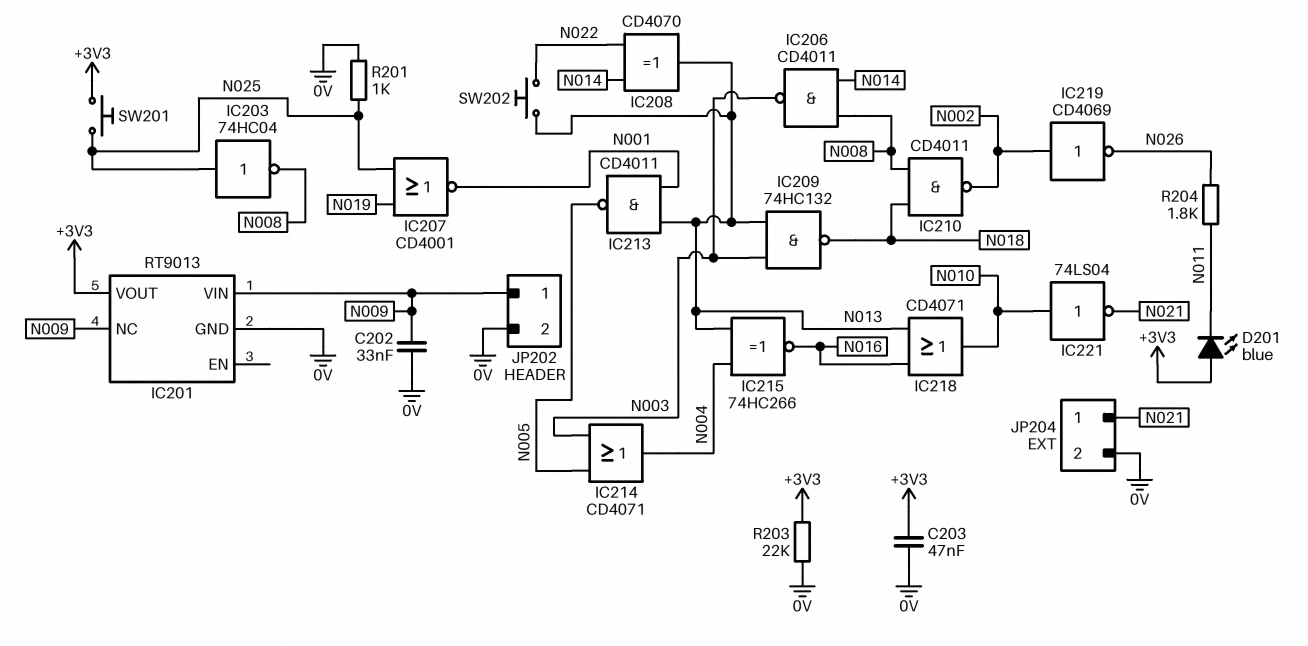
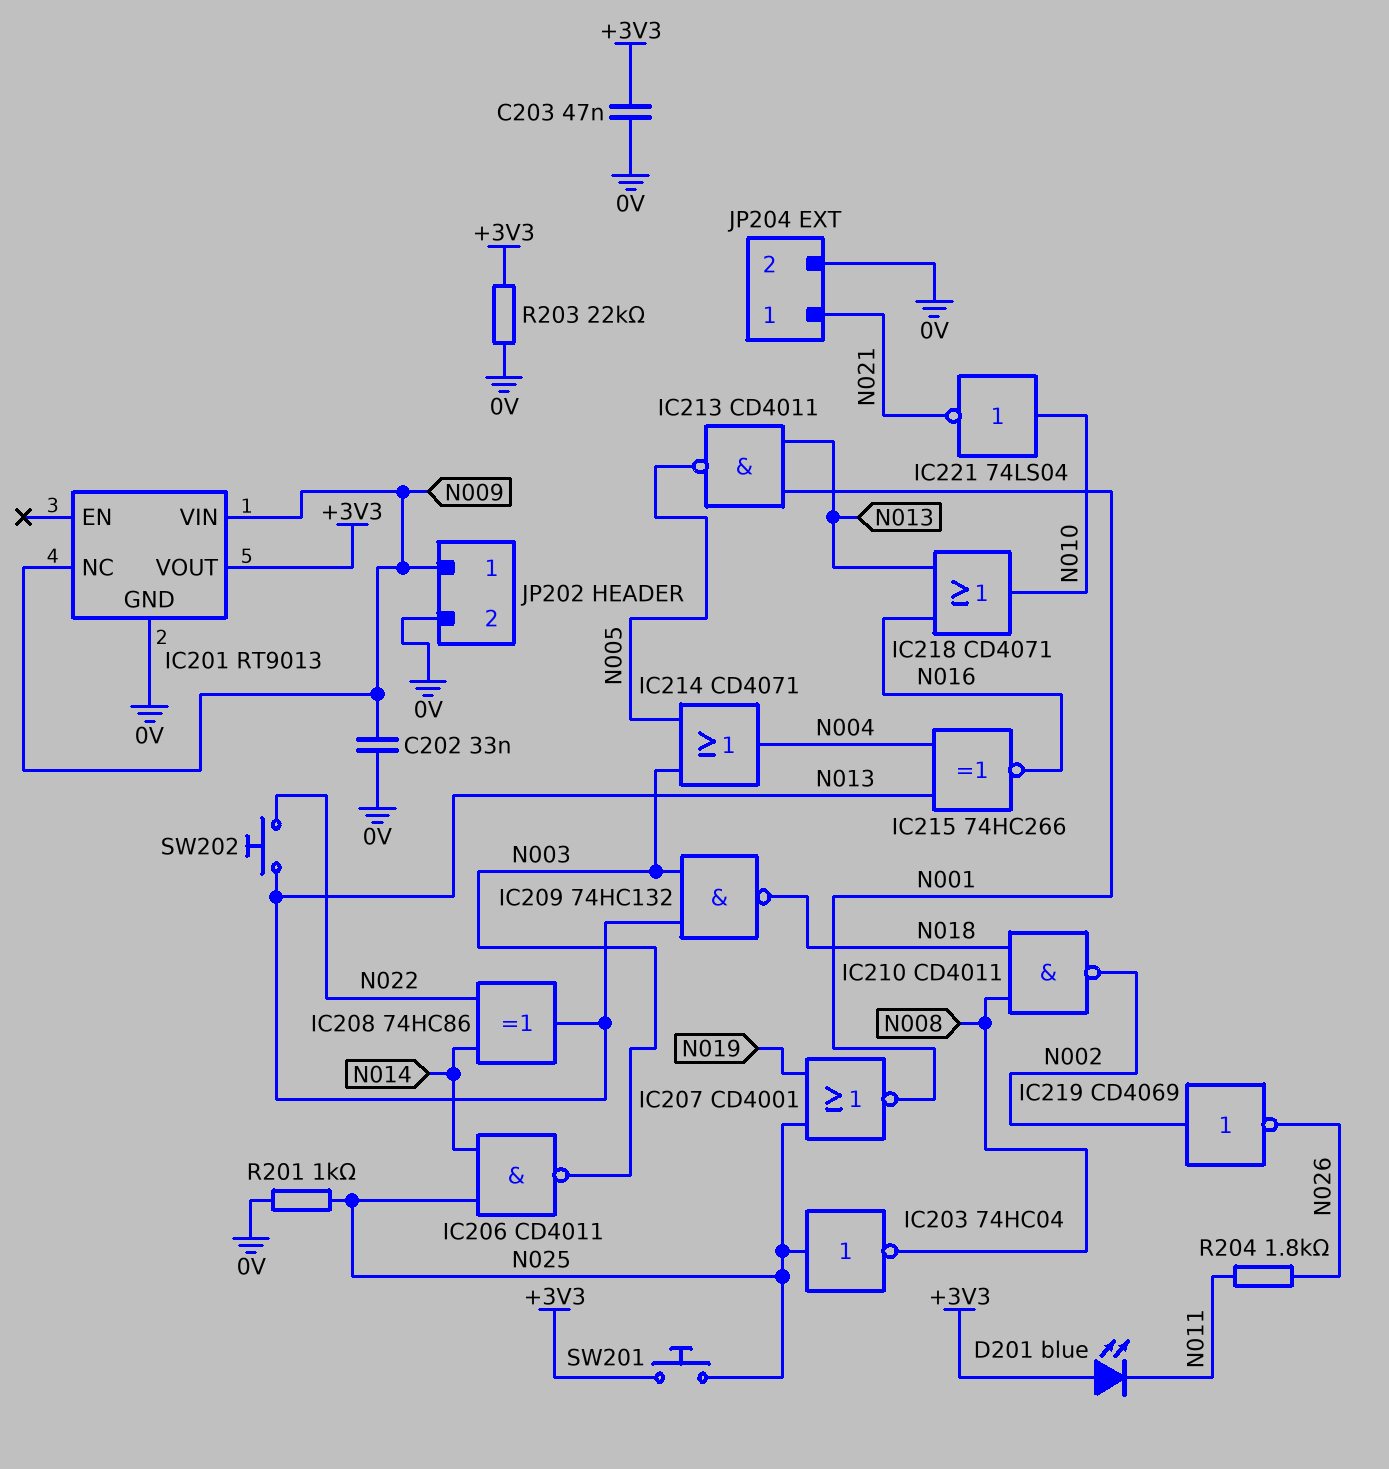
IC206: NAND CD4011 (in N008, in N014, out N003) -> NAND CD4011 (in N014, in N025, out N003)
IC208: XOR CD4070 (in N014, in N022, out N013) -> XOR 74HC86 (in N014, in N022, out N013)

